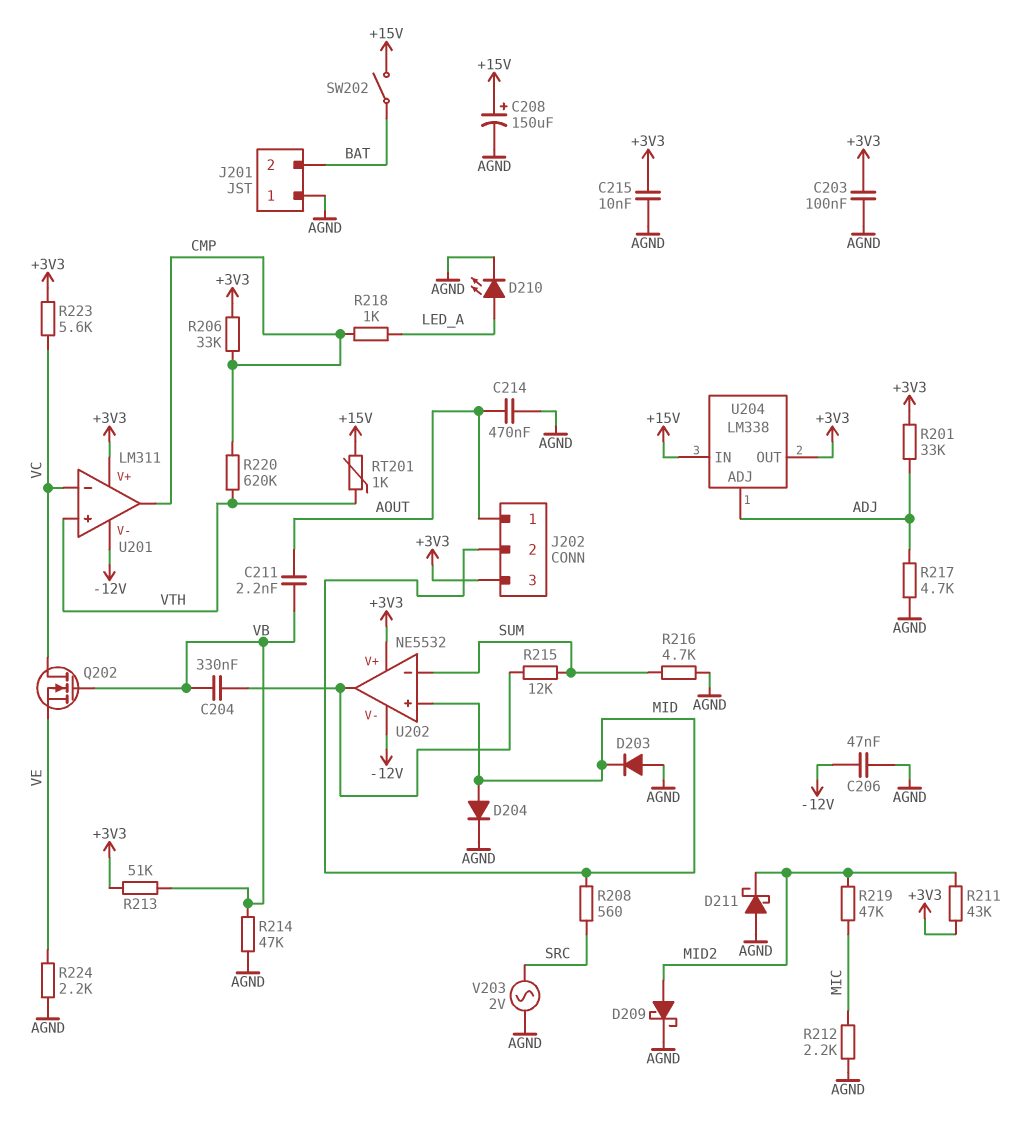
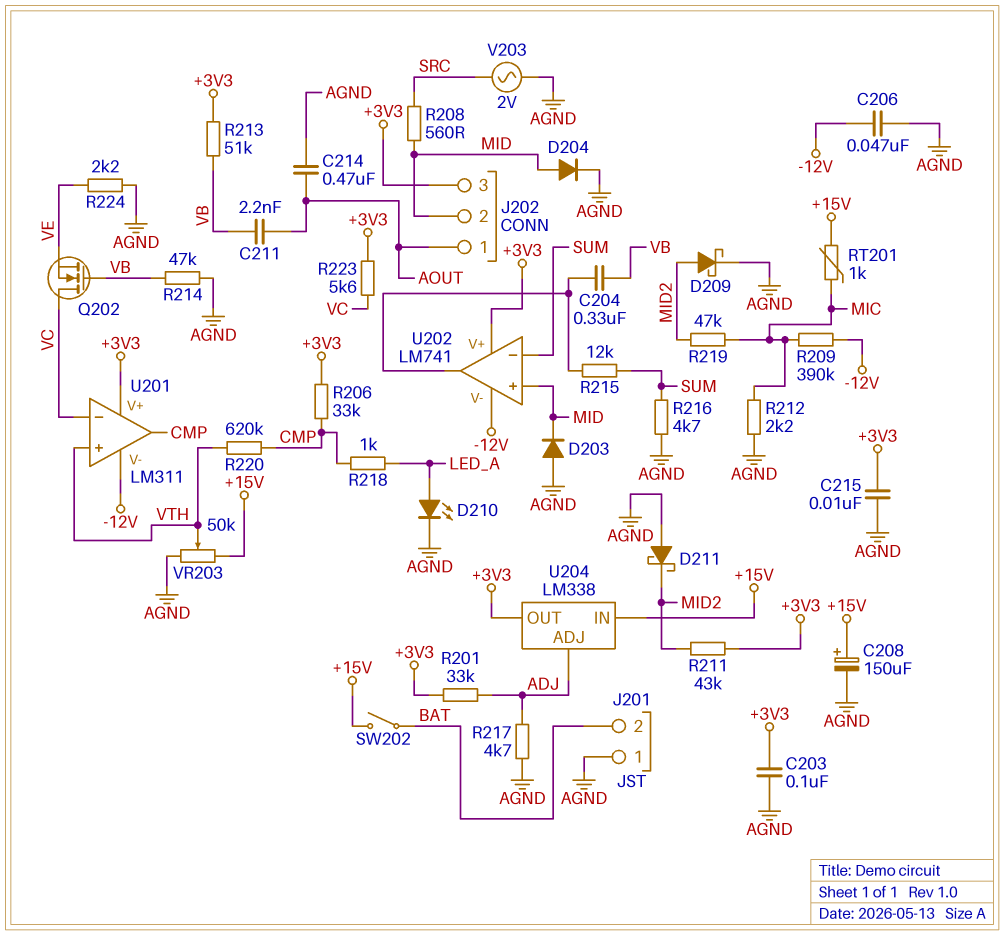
R209: none -> 390k (-12V, MIC)
RT201: 1k (+15V, VTH) -> 1k (+15V, MIC)
U202: NE5532 -> LM741
VR203: none -> 50k (+15V, AGND, wiper VTH)

